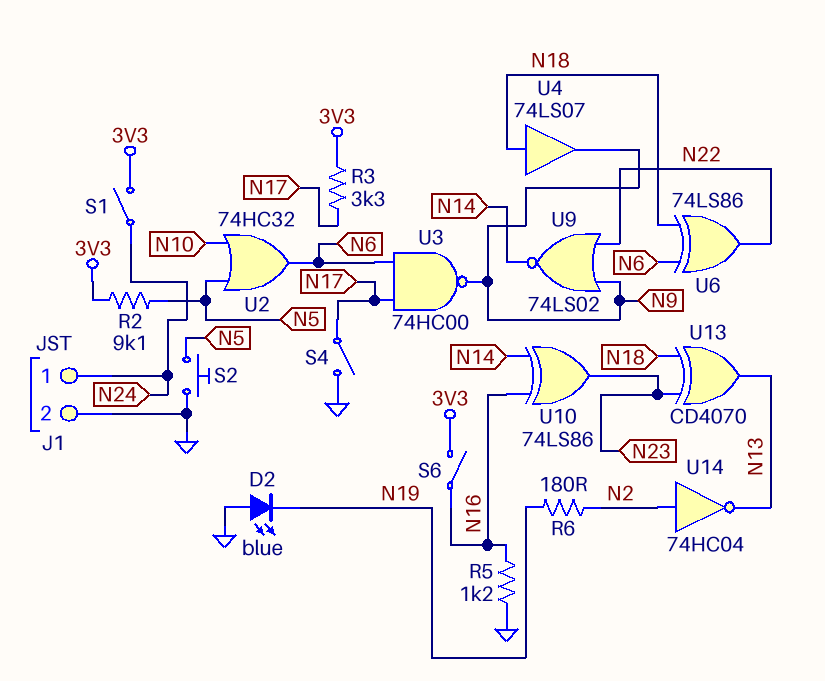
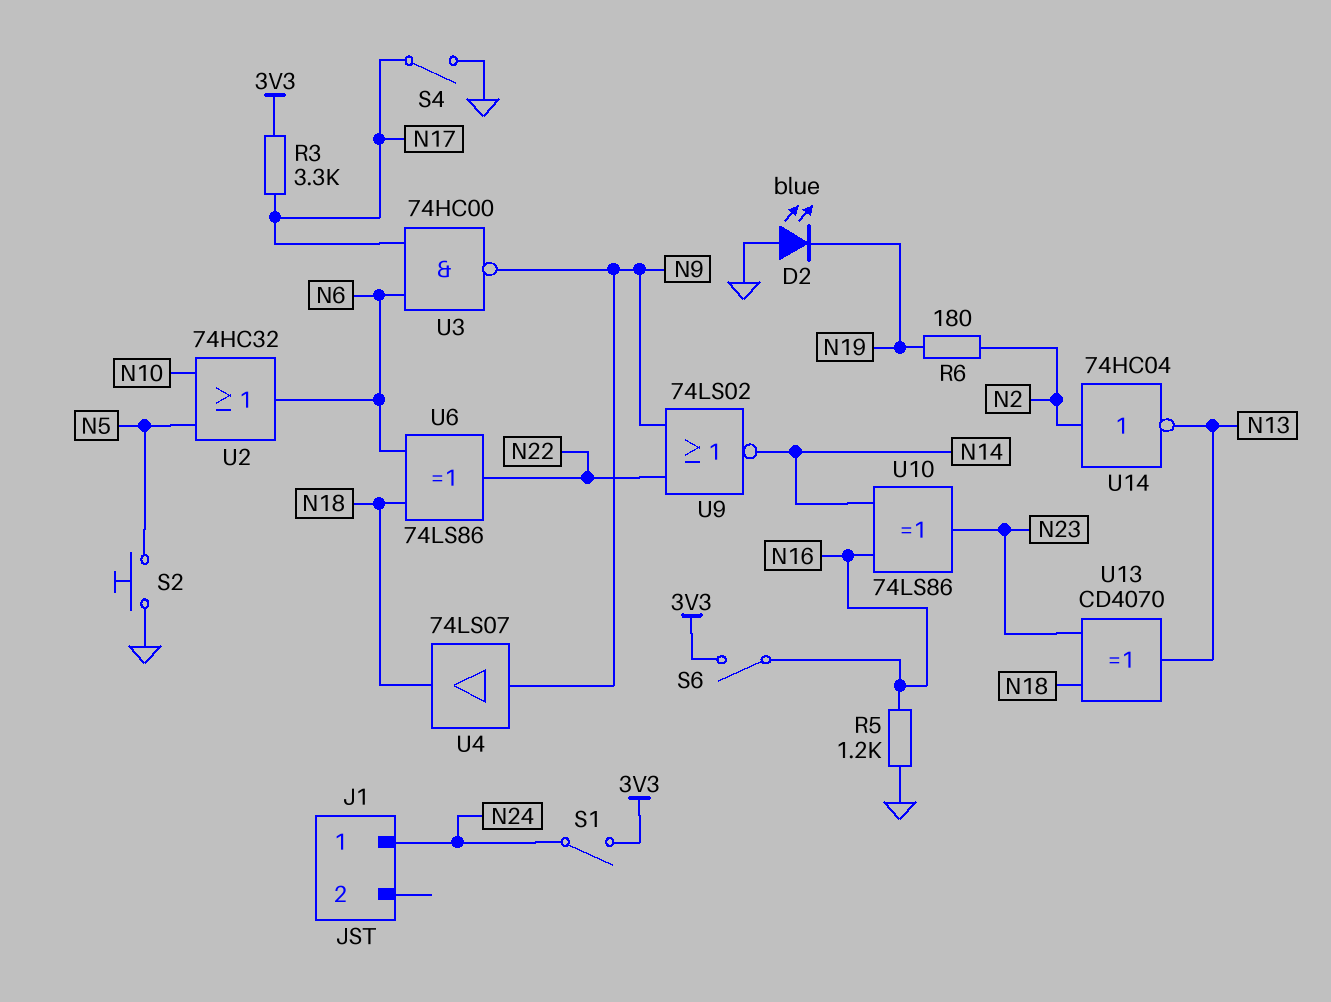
J1 pin 2: GND -> none
R2: 9.1k (3V3, N5) -> none
U4: buffer 74LS07 (in N18, out N9) -> buffer 74LS07 (in N9, out N18)

